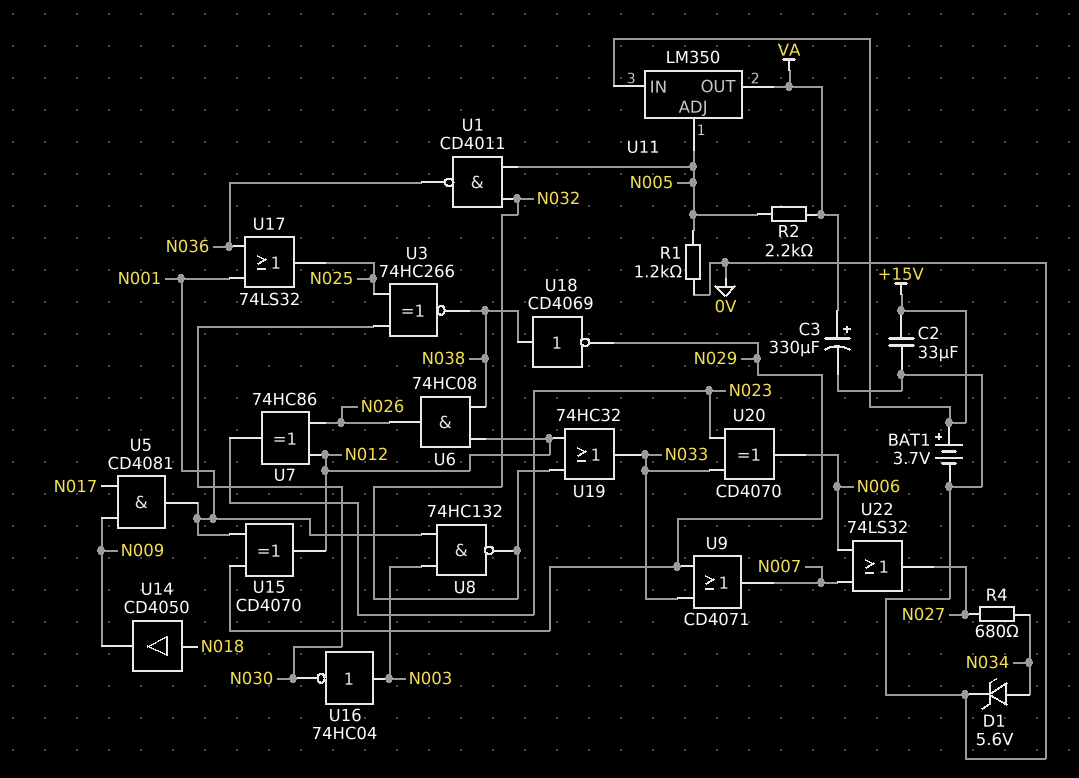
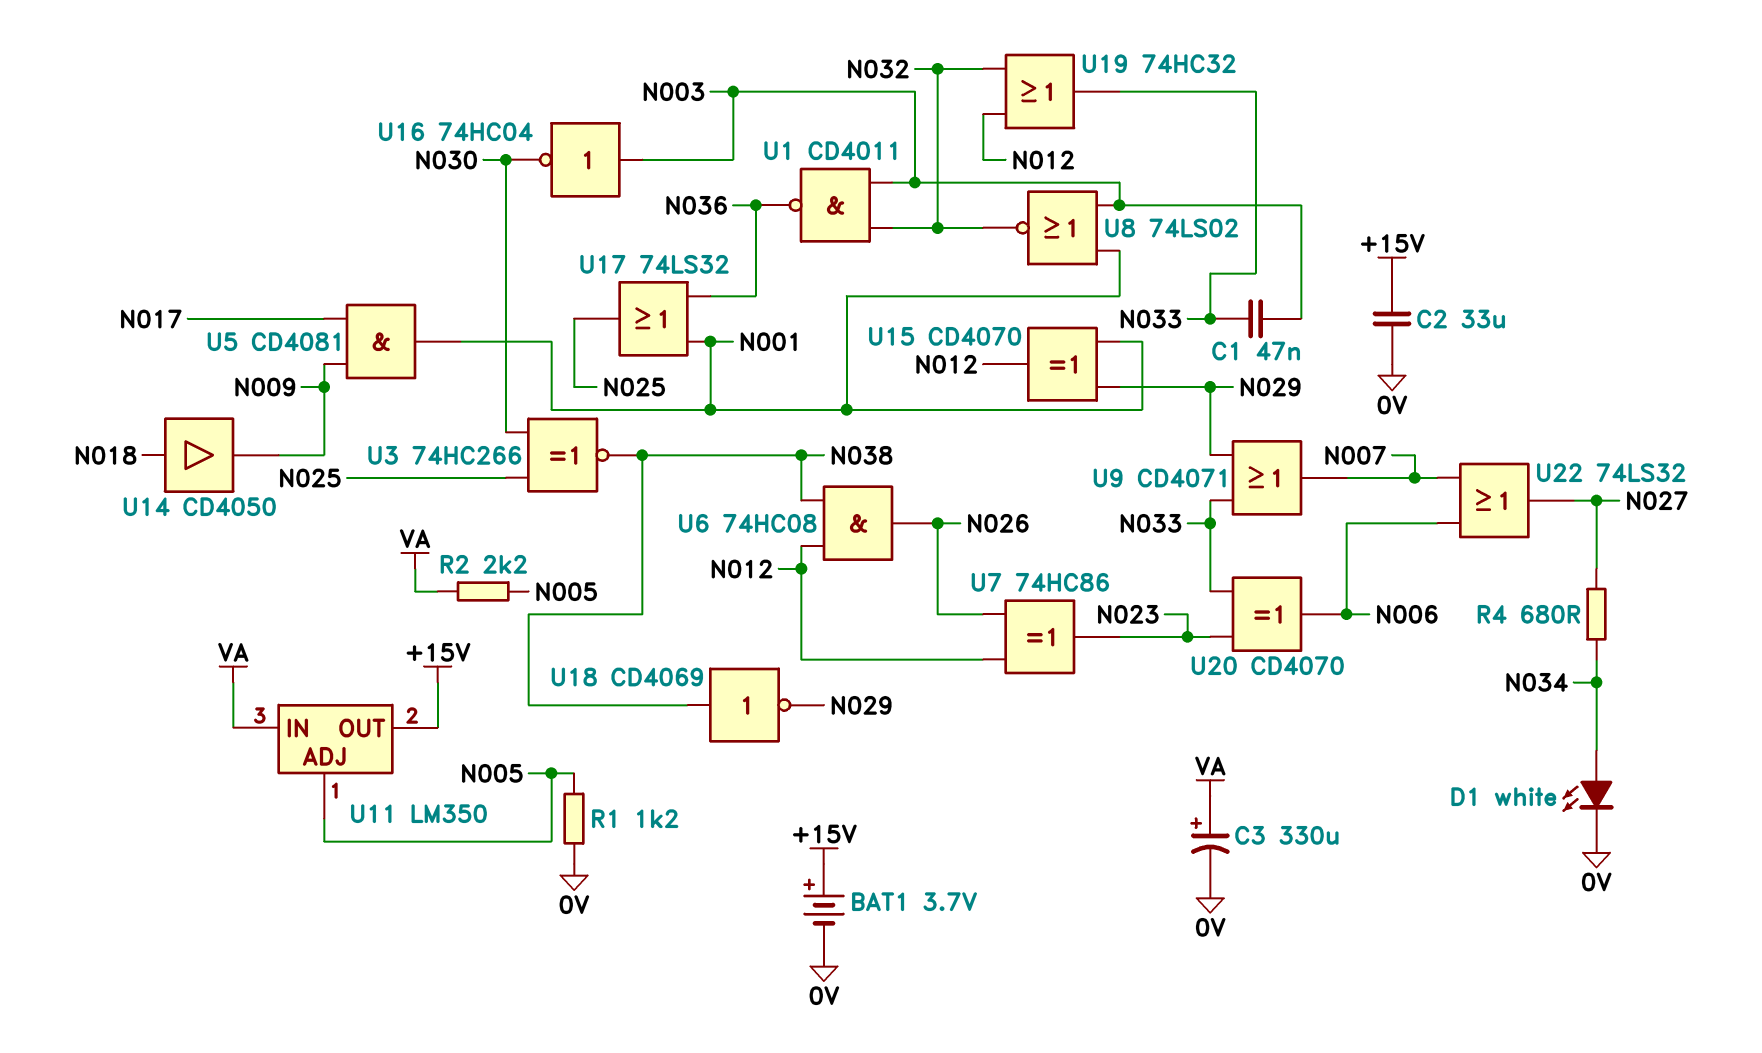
C1: none -> 47nF (N003, N033)
D1: zener 5.6V (A N034, K 0V) -> LED white (A N034, K 0V)
U1: NAND CD4011 (in N005, in N032, out N036) -> NAND CD4011 (in N003, in N032, out N036)
U8: NAND 74HC132 (in N001, in N003, out N032) -> NOR 74LS02 (in N001, in N003, out N032)
U11 pin IN: +15V -> VA
U11 pin OUT: VA -> +15V

